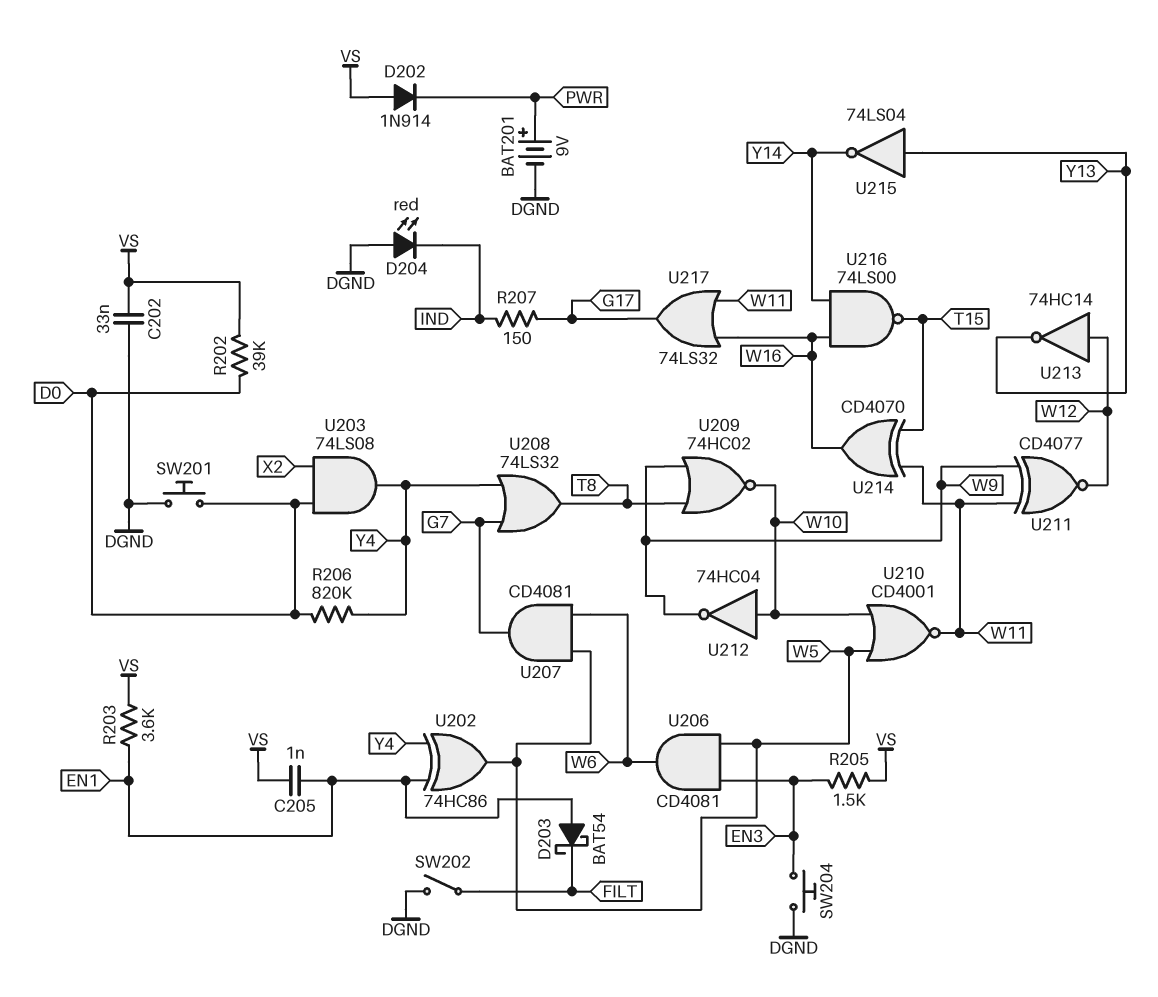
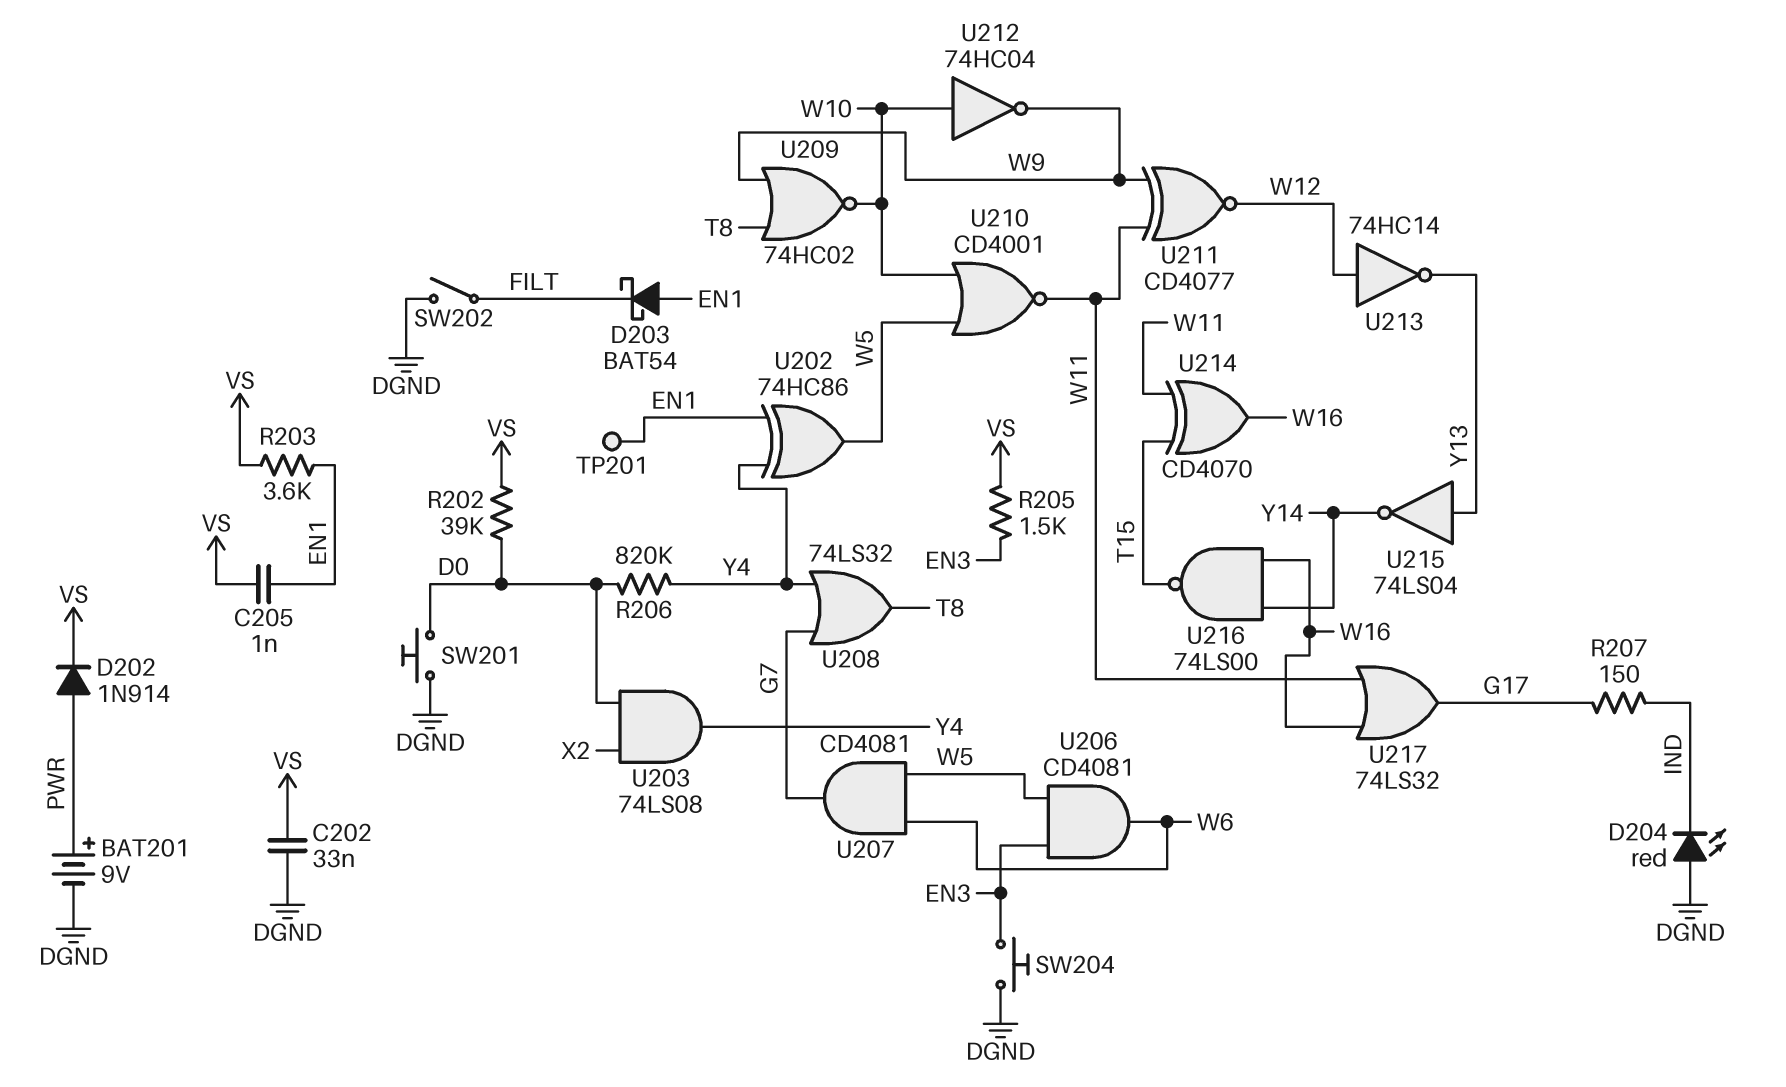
D202: diode 1N914 (A VS, K PWR) -> diode 1N914 (A PWR, K VS)
TP201: none -> test point (EN1)

